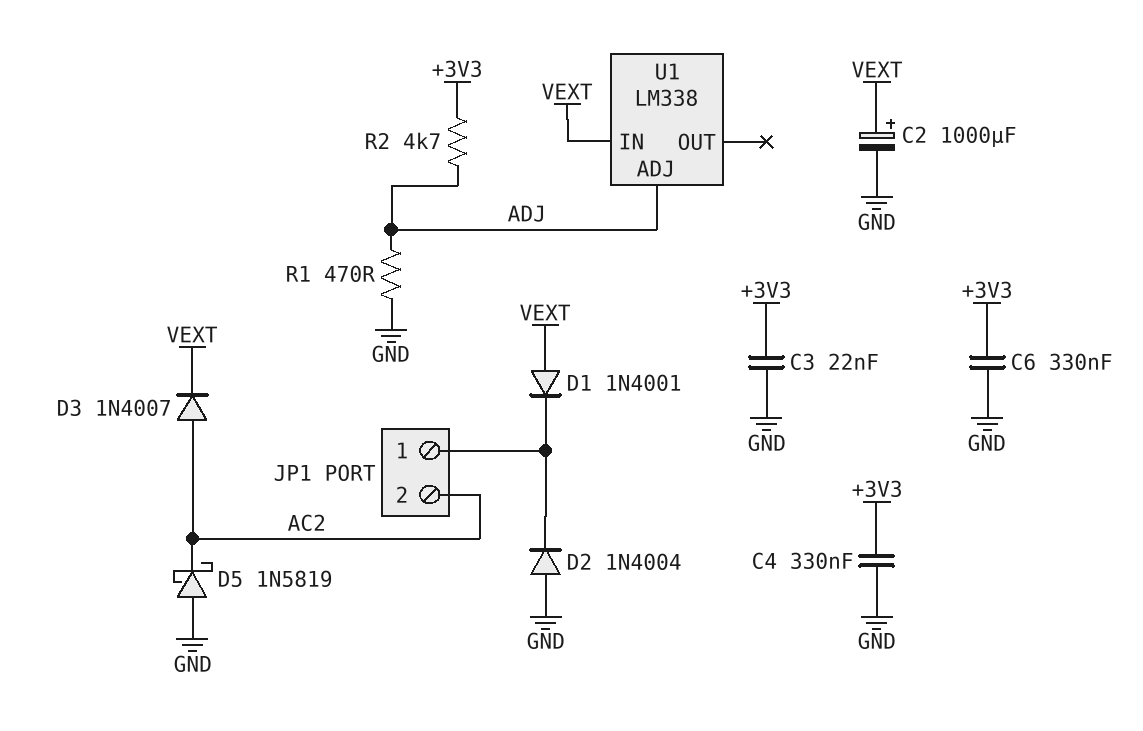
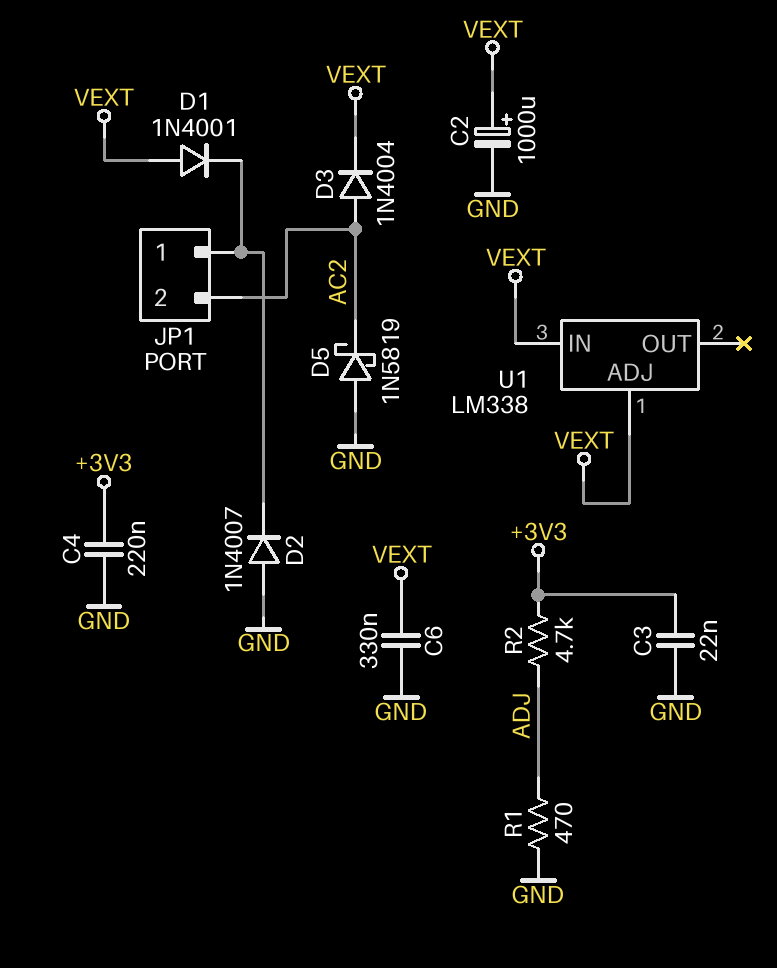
C4: 330nF (+3V3, GND) -> 220nF (+3V3, GND)
C6: 330nF (+3V3, GND) -> 330nF (GND, VEXT)
D2: diode 1N4004 (A GND, K JP1/1) -> diode 1N4007 (A GND, K JP1/1)
D3: diode 1N4007 (A AC2, K VEXT) -> diode 1N4004 (A AC2, K VEXT)
U1 pin ADJ: ADJ -> VEXT

